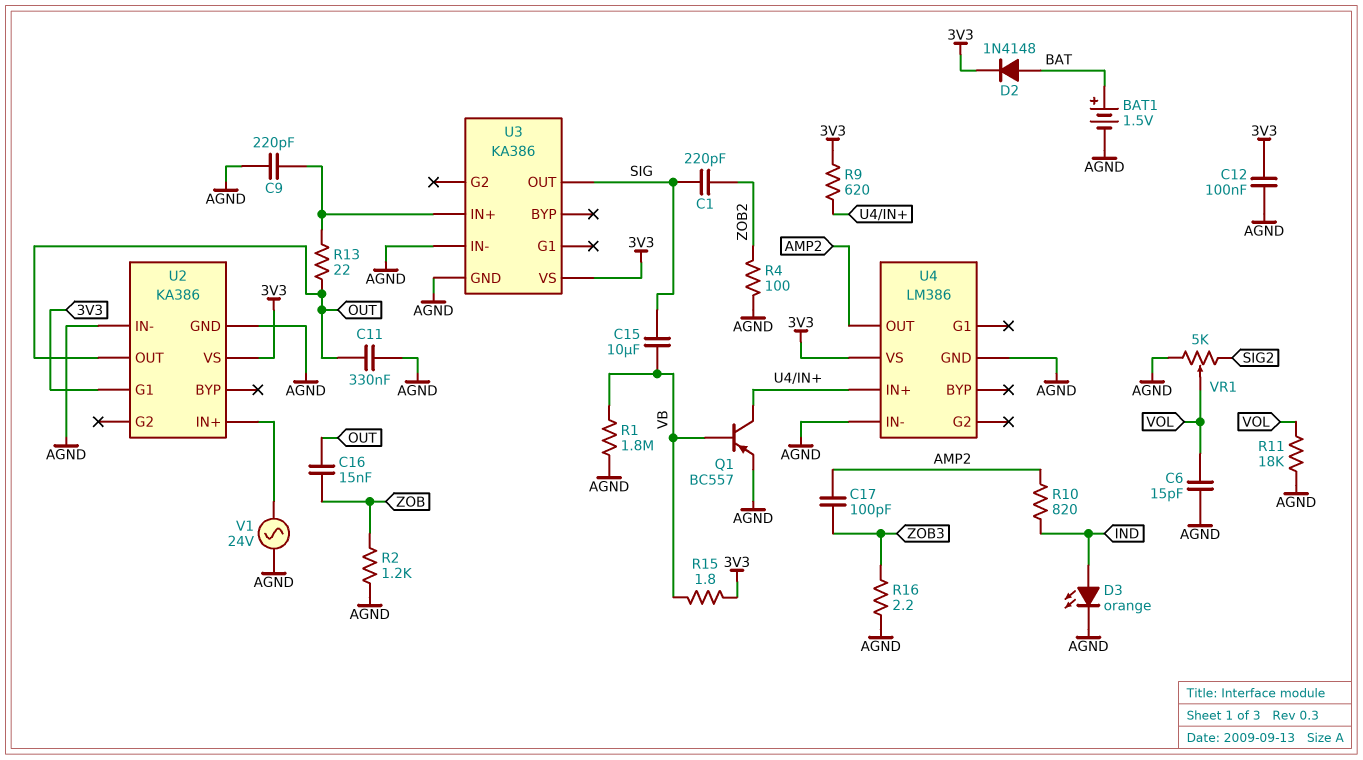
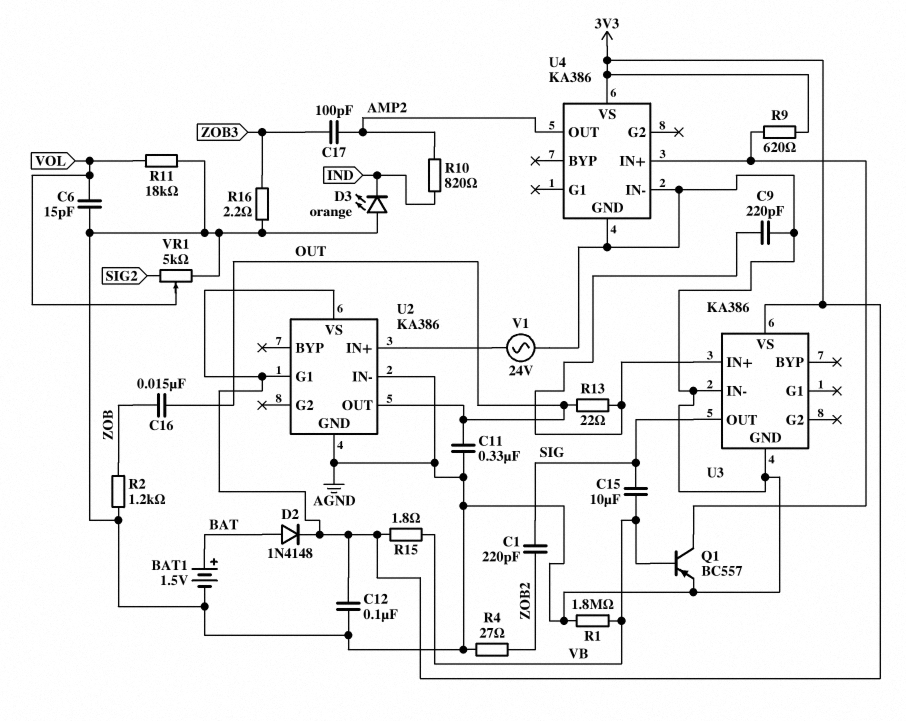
D3: LED orange (A IND, K AGND) -> LED orange (A AGND, K IND)
R4: 100 (AGND, ZOB2) -> 27 (AGND, ZOB2)
U4: LM386 -> KA386

